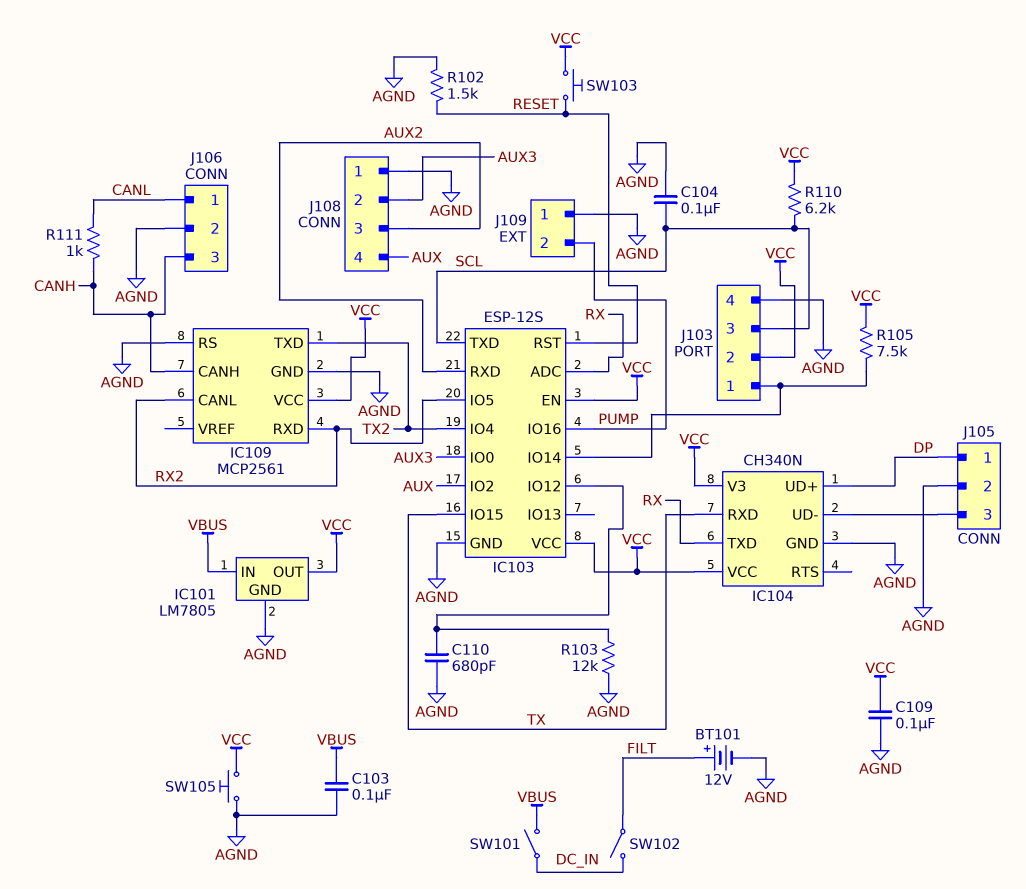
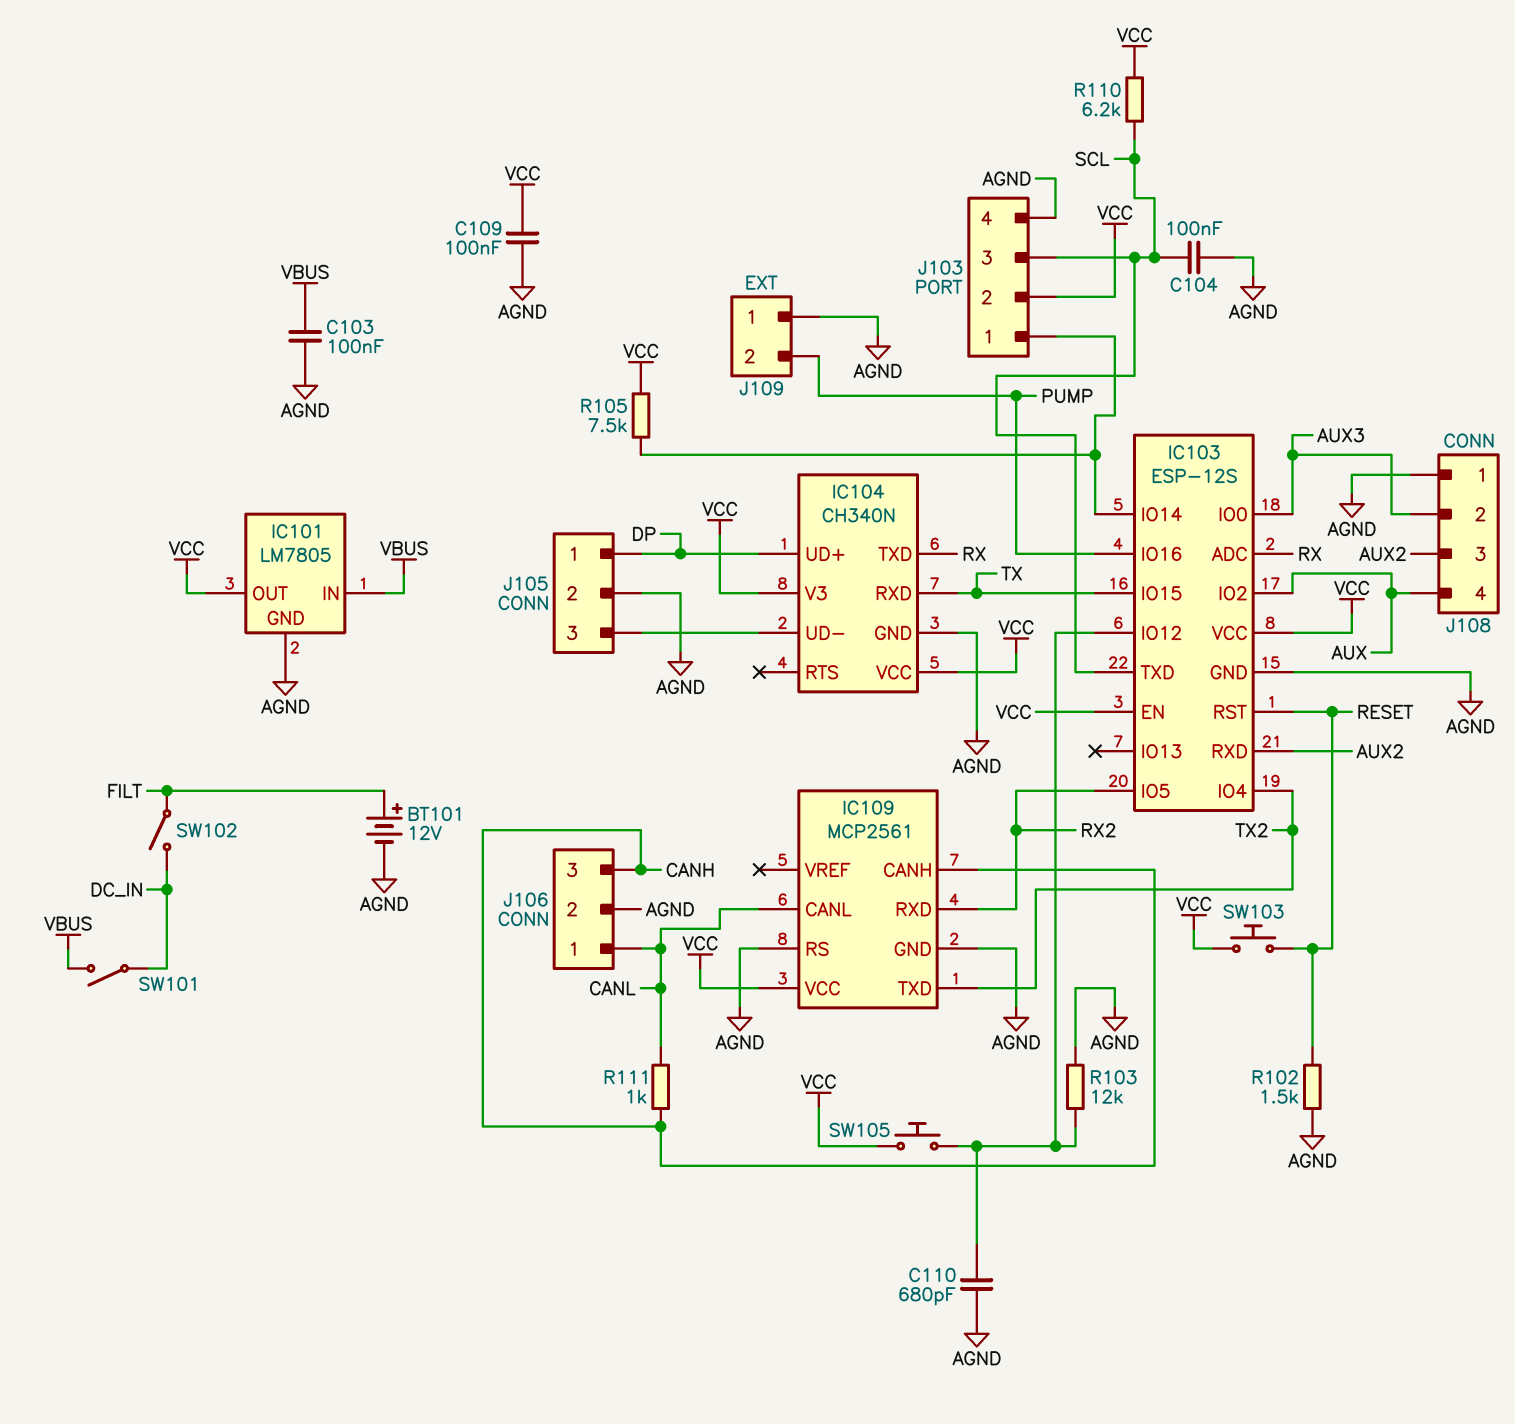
IC109 pin CANL: RX2 -> CANL
SW105: button (AGND, VCC) -> button (IC103/IO12, VCC)

